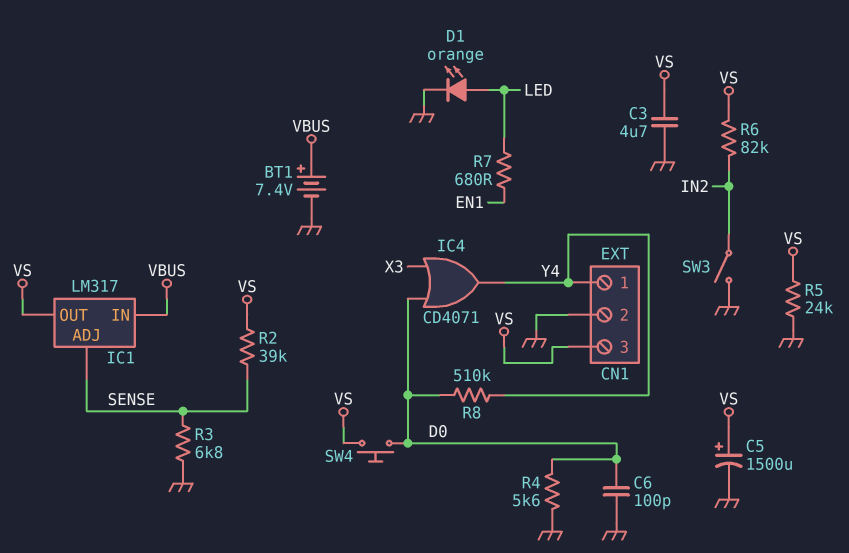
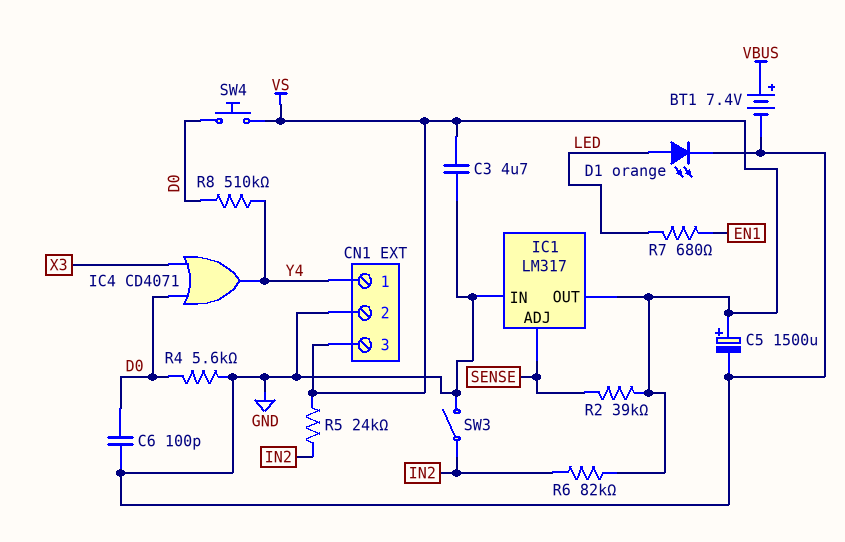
IC1 pin IN: VBUS -> GND
R3: 6.8k (GND, SENSE) -> none
R5: 24k (GND, VS) -> 24k (IN2, VS)

